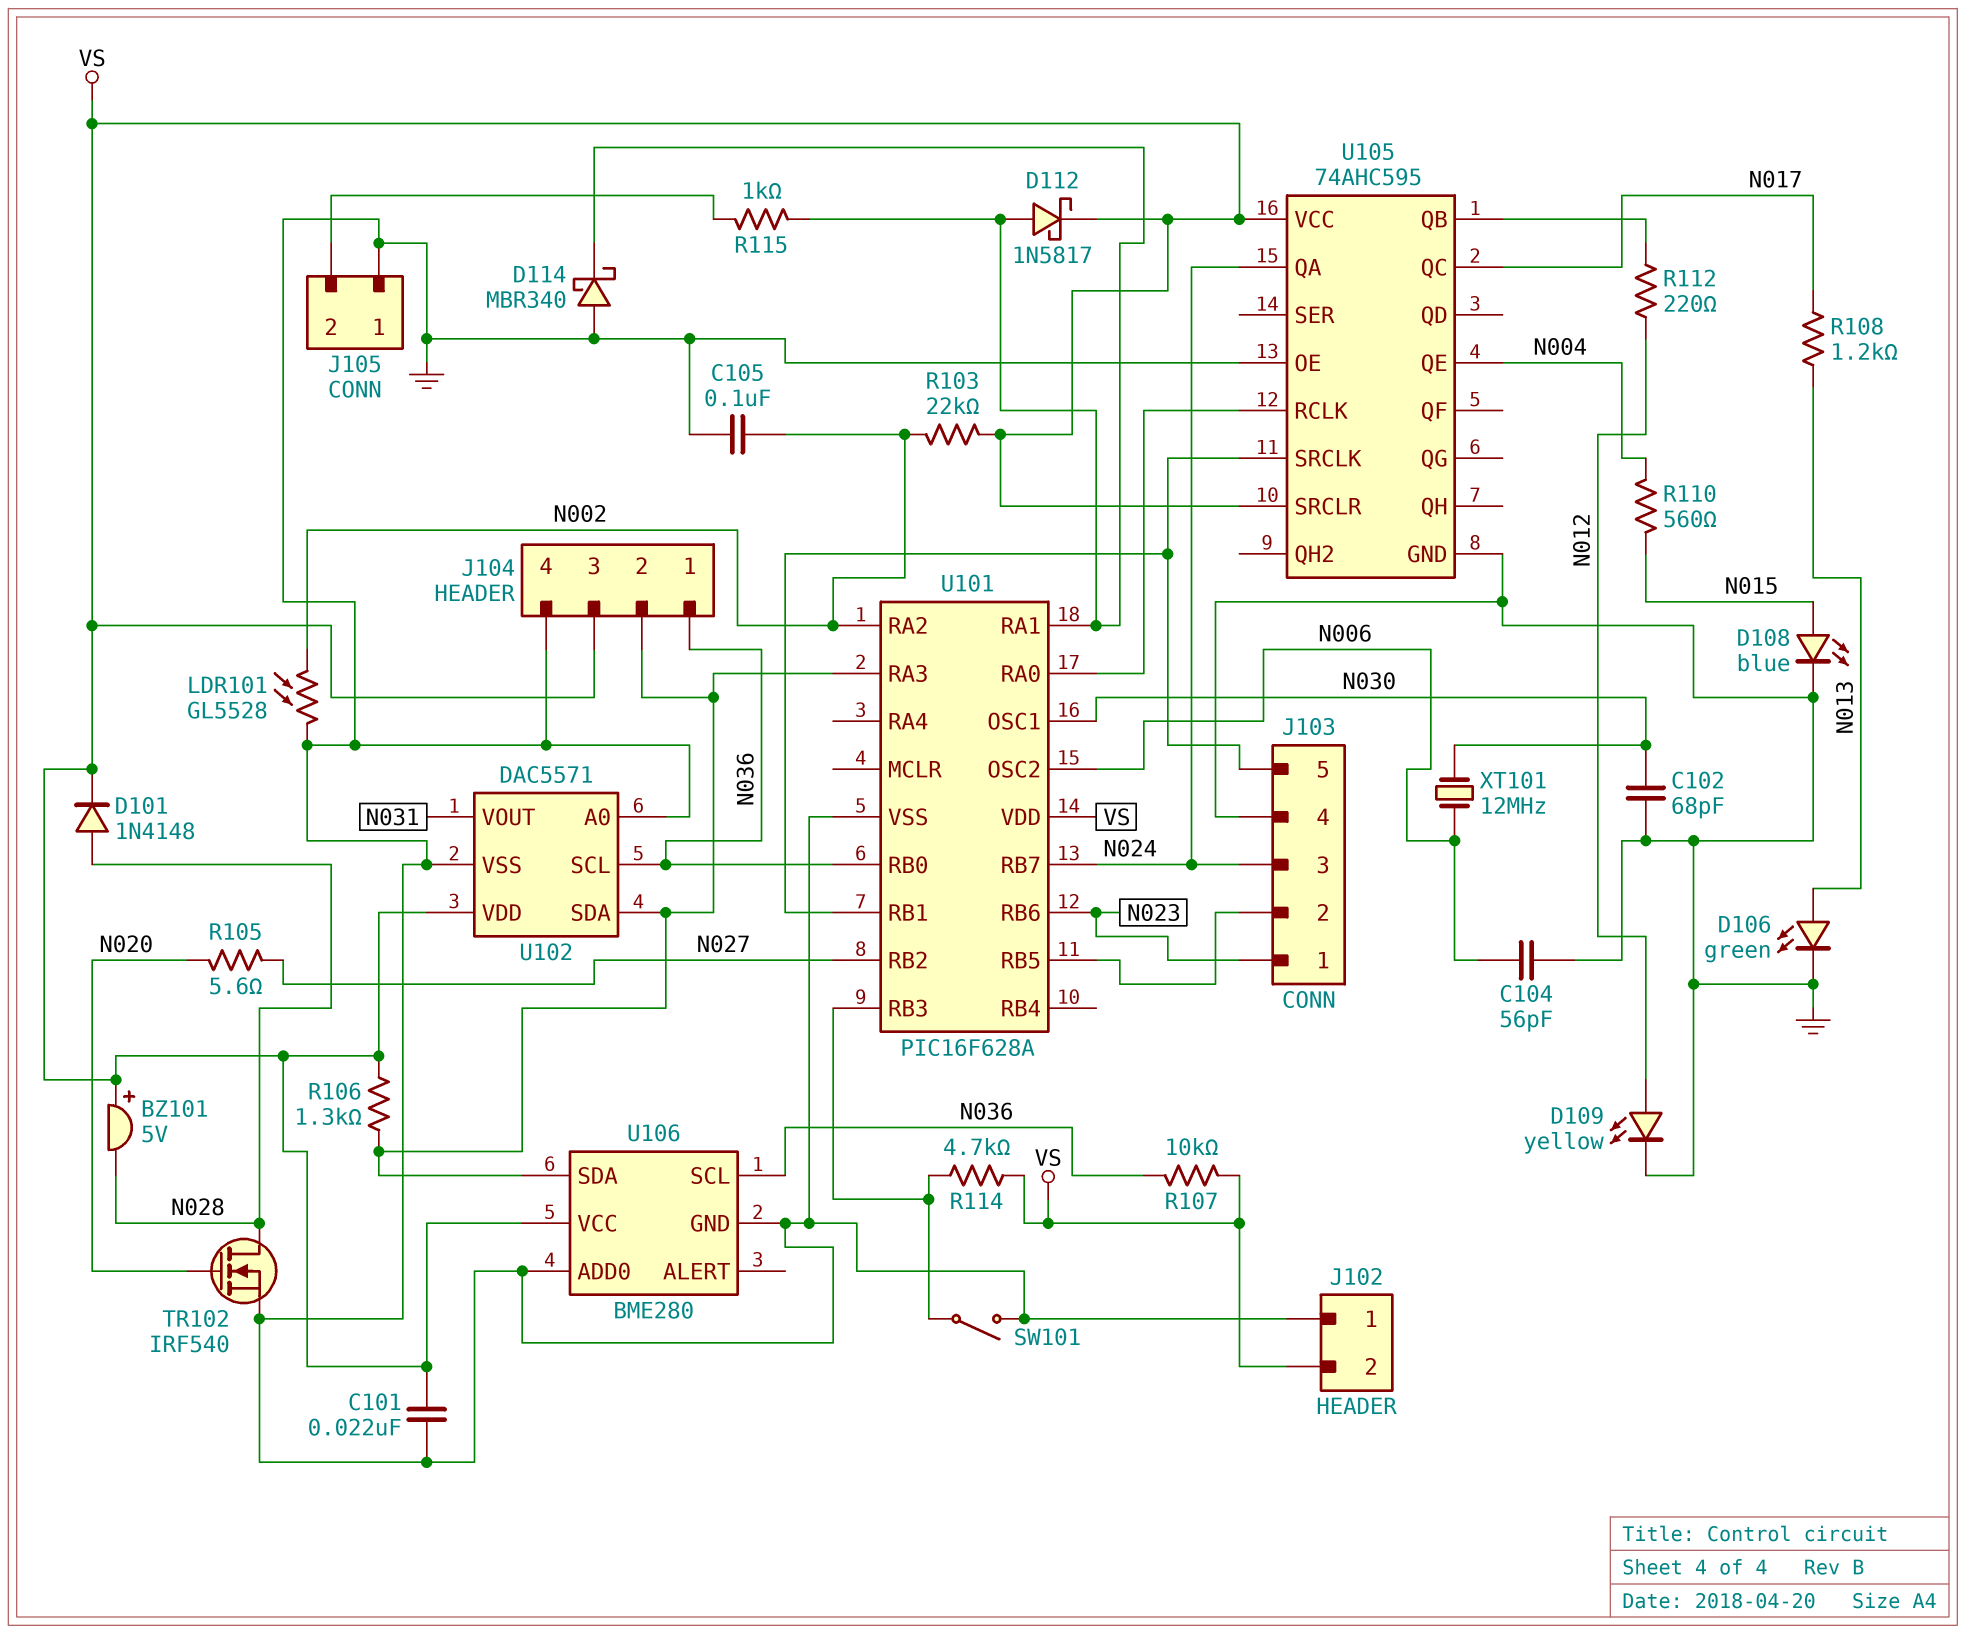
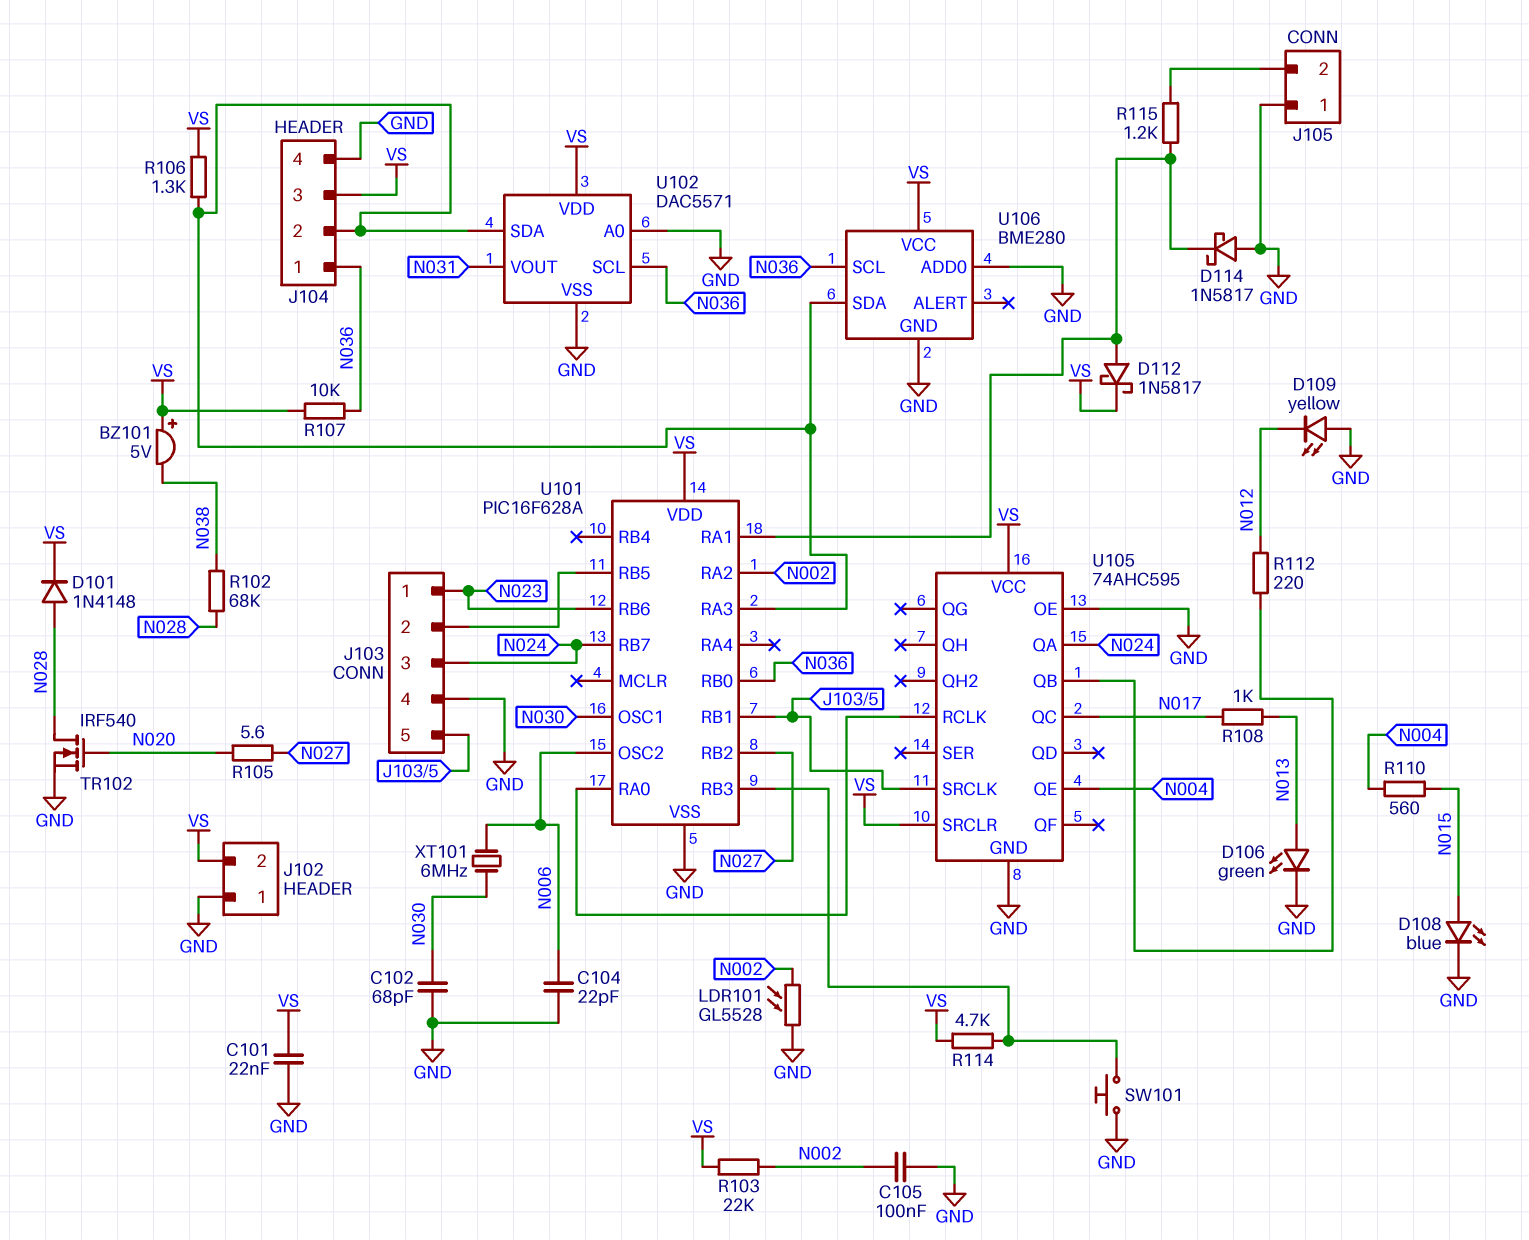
BZ101: buzzer 5V (plus VS, minus N028) -> buzzer 5V (plus VS, minus N038)
C104: 56pF (GND, N006) -> 22pF (GND, N006)
D109: LED yellow (A N012, K GND) -> LED yellow (A GND, K N012)
D114: schottky MBR340 (A GND, K U101/RA1) -> schottky 1N5817 (A GND, K U101/RA1)
R102: none -> 68k (N028, N038)
R108: 1.2k (N013, N017) -> 1k (N013, N017)
R115: 1k (J105/2, U101/RA1) -> 1.2k (J105/2, U101/RA1)
SW101: switch (GND, U101/RB3) -> button (GND, U101/RB3)
XT101: 12MHz (N006, N030) -> 6MHz (N006, N030)

